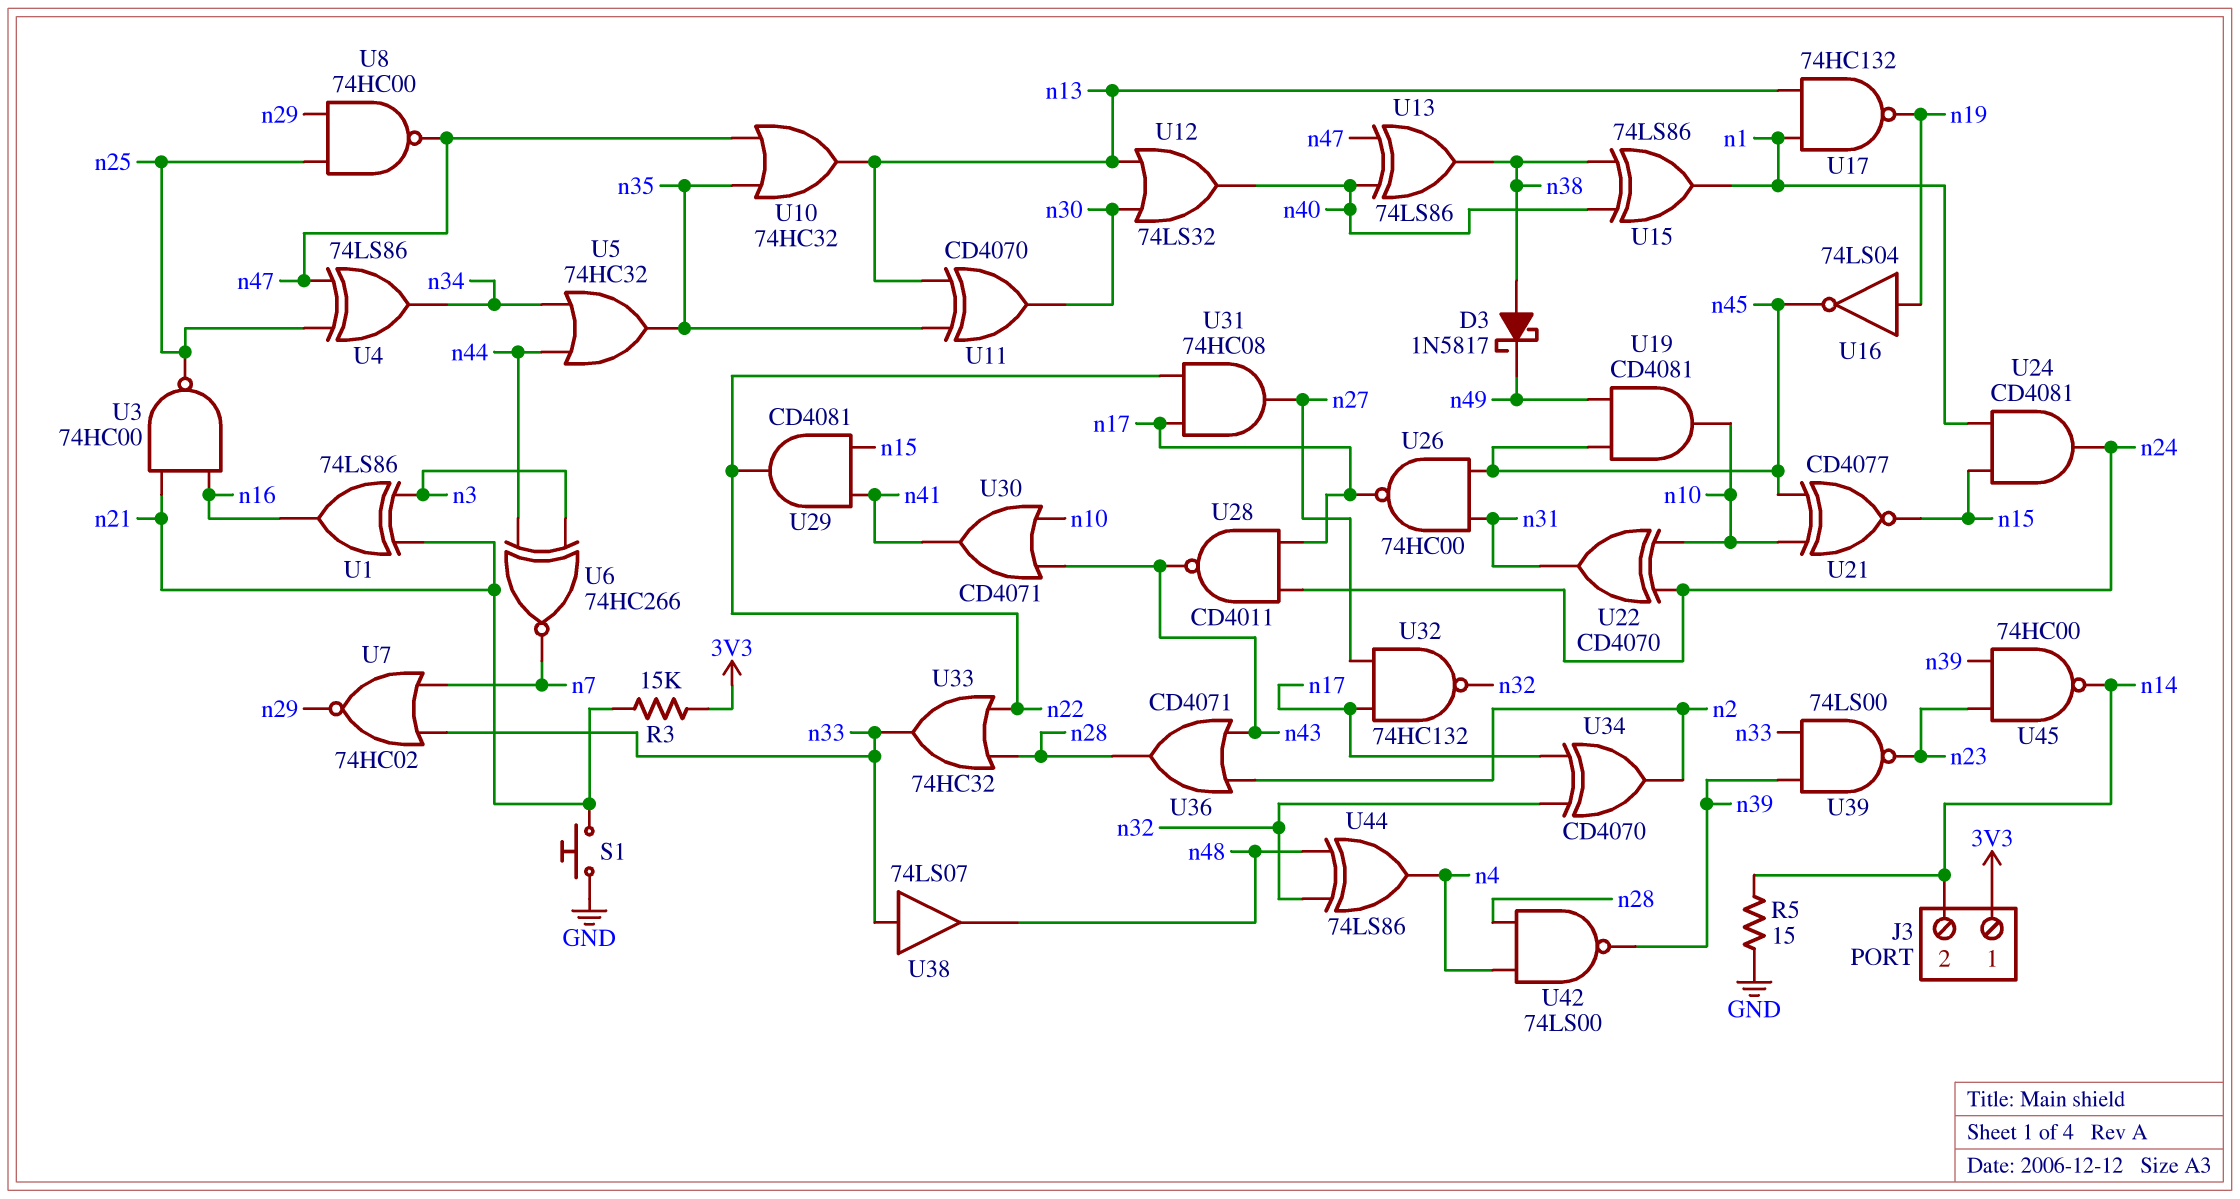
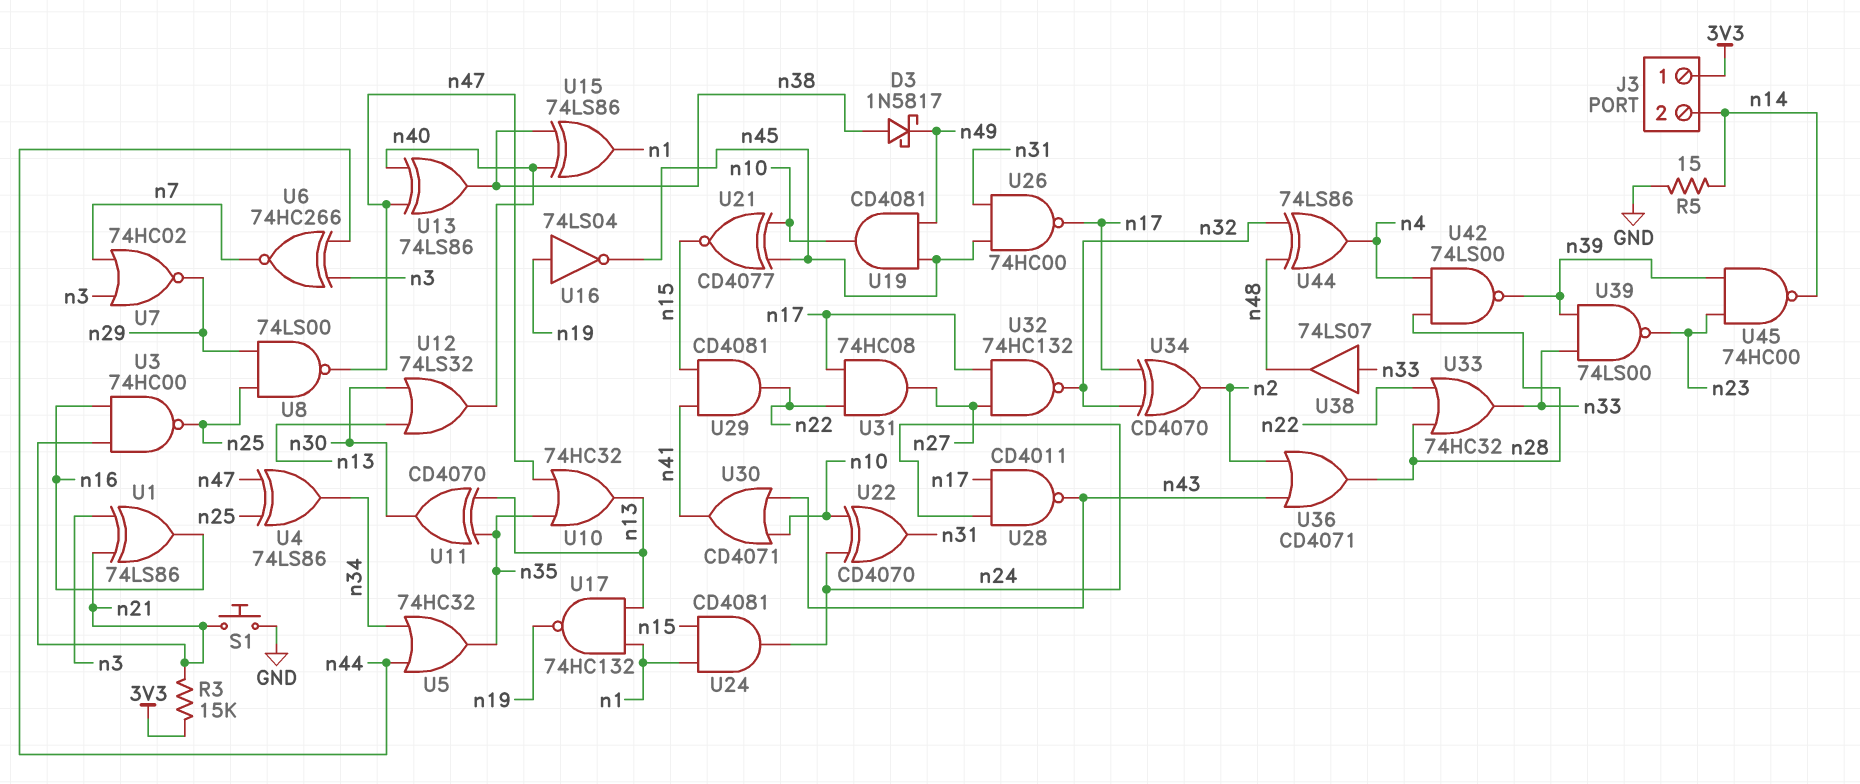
U7: NOR 74HC02 (in n7, in n33, out n29) -> NOR 74HC02 (in n3, in n7, out n29)
U8: NAND 74HC00 (in n25, in n29, out n47) -> NAND 74LS00 (in n25, in n29, out n47)

